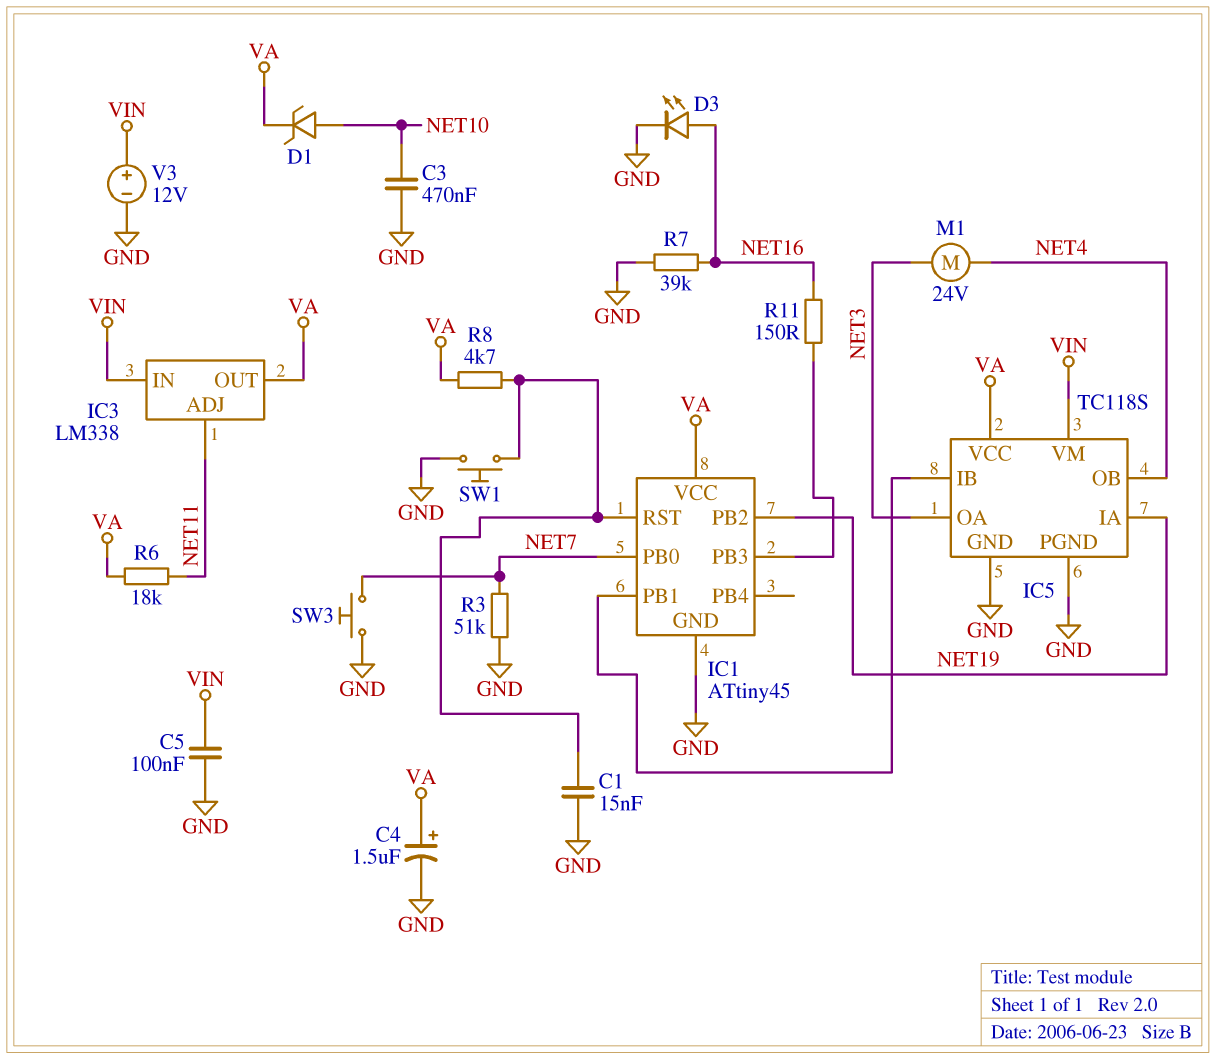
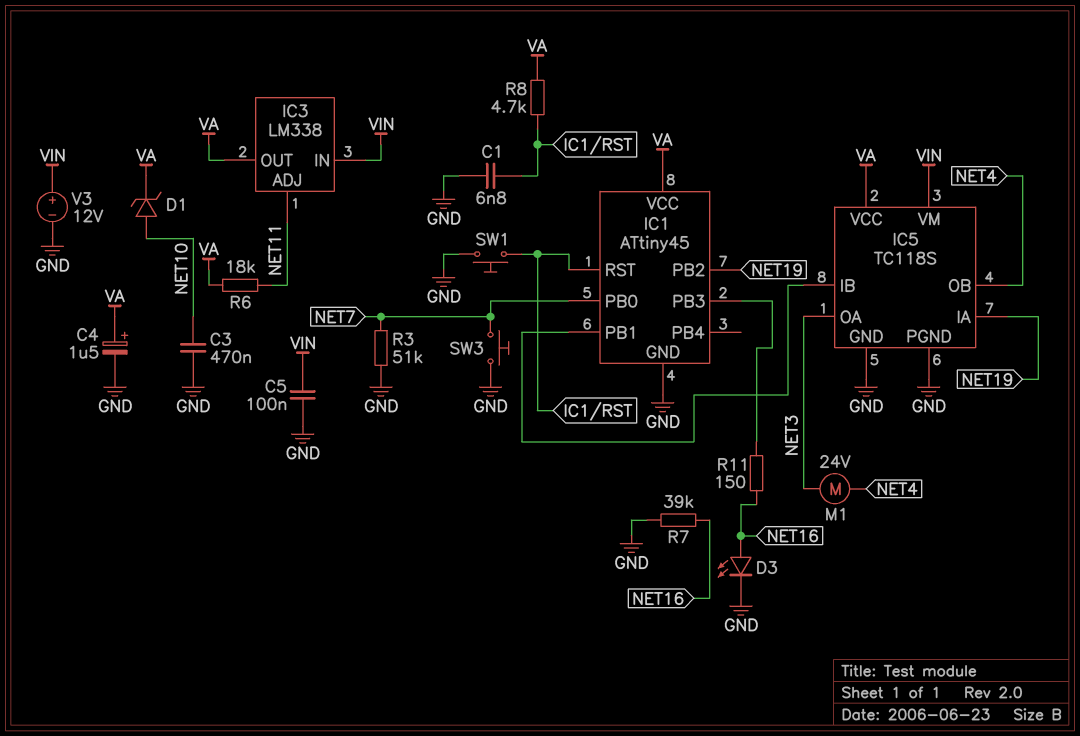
C1: 15nF (GND, IC1/RST) -> 6.8nF (GND, IC1/RST)

